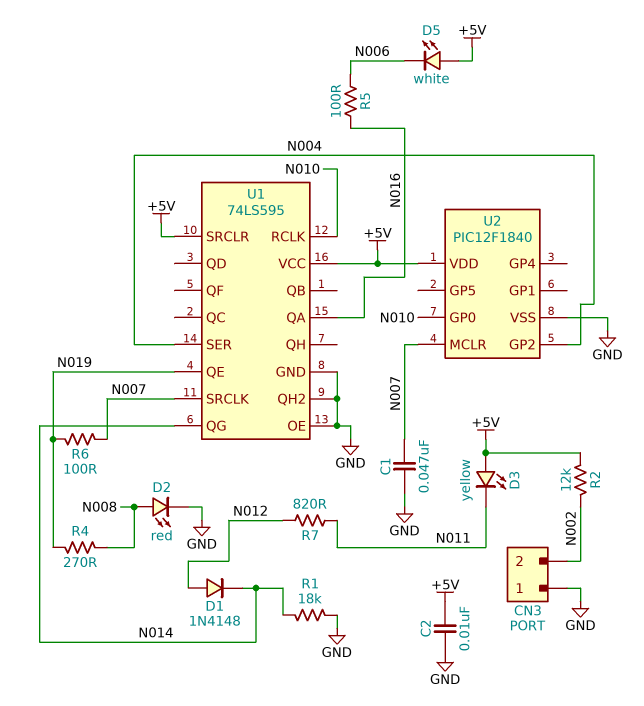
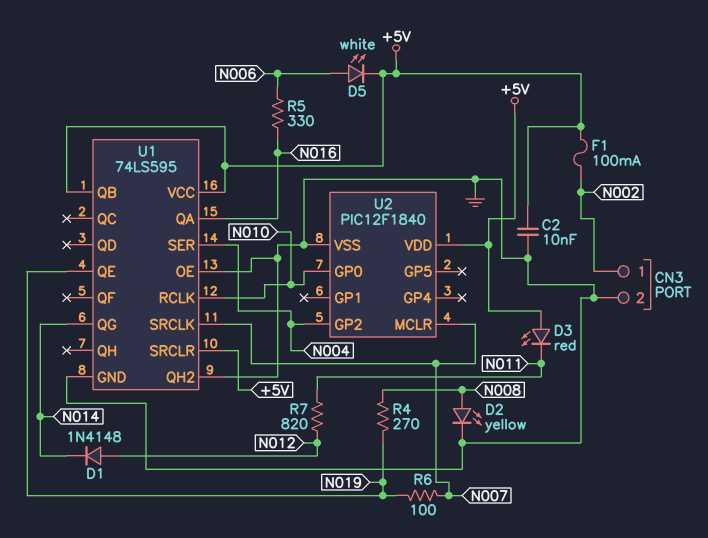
C1: 47nF (GND, N007) -> none
CN3 pin 1: GND -> N002
CN3 pin 2: N002 -> GND
D2: LED red (A N008, K GND) -> LED yellow (A N008, K GND)
D3: LED yellow (A +5V, K N011) -> LED red (A +5V, K N011)
D5: LED white (A +5V, K N006) -> LED white (A N006, K +5V)
F1: none -> 100mA (+5V, N002)
R1: 18k (GND, N014) -> none
R2: 12k (+5V, N002) -> none
R5: 100 (N006, N016) -> 330 (N006, N016)
U1 pin QB: none -> +5V

